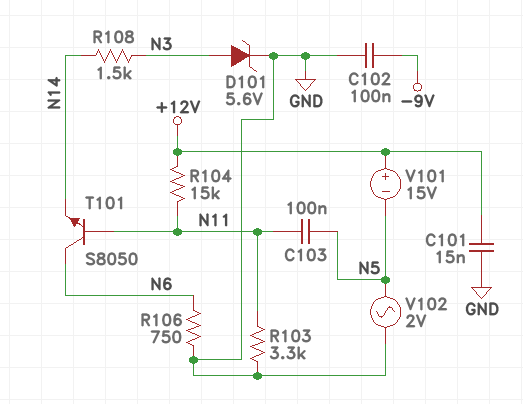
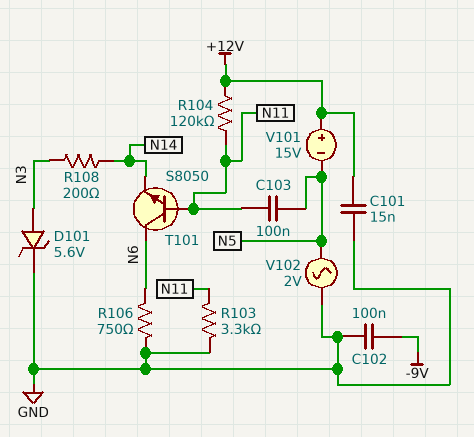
R104: 15k (+12V, N11) -> 120k (+12V, N11)
R108: 1.5k (N3, N14) -> 200 (N3, N14)

